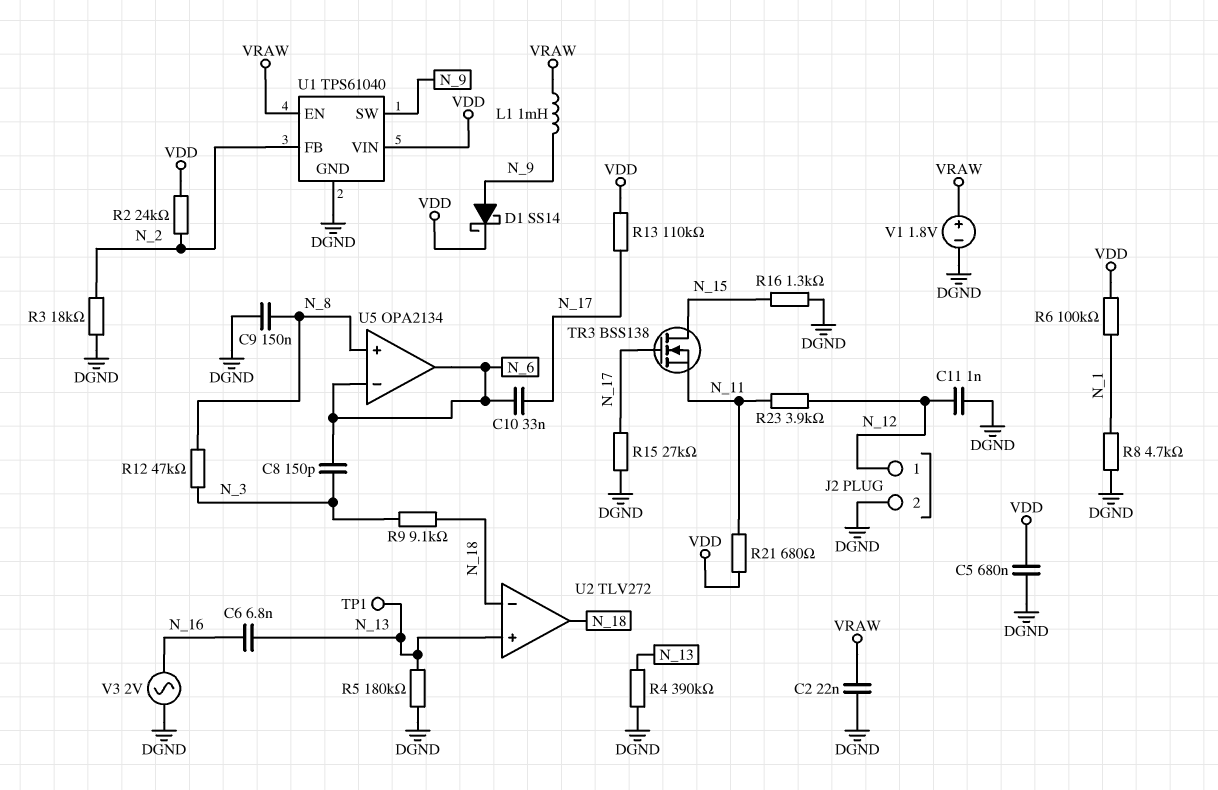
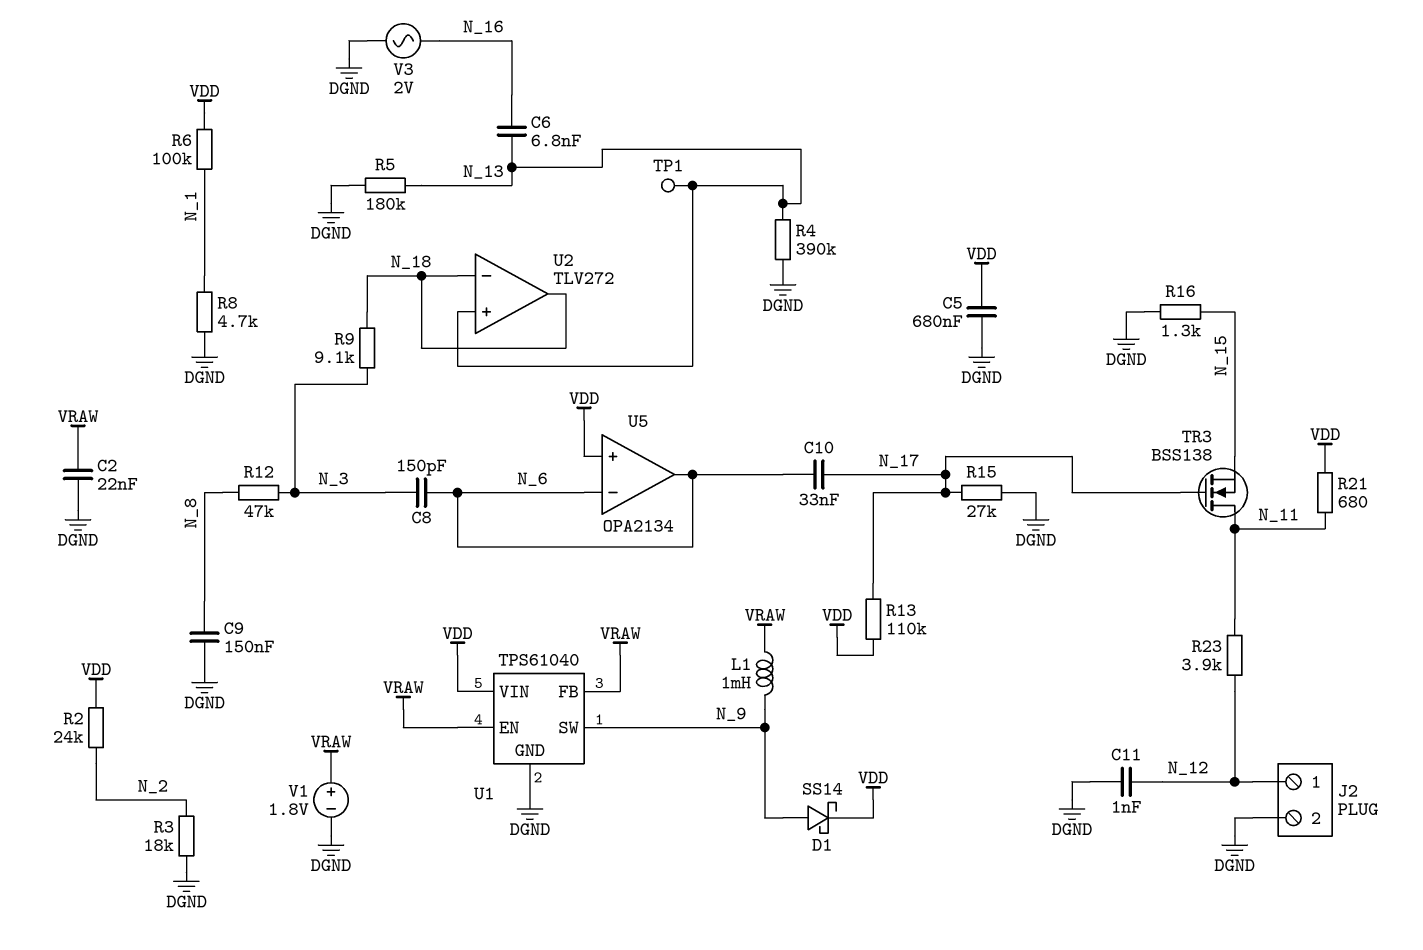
TR3: NMOS BSS138 (G N_17, D N_15, S N_11) -> NMOS BSS138 (G N_17, D N_11, S N_15)
U1 pin FB: N_2 -> VRAW
U5 pin in+: N_8 -> VDD

